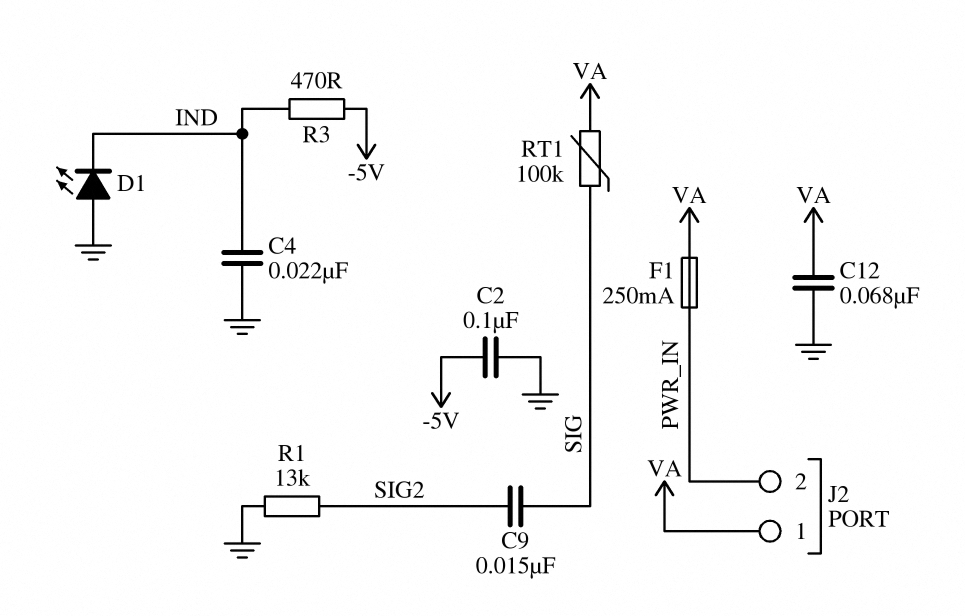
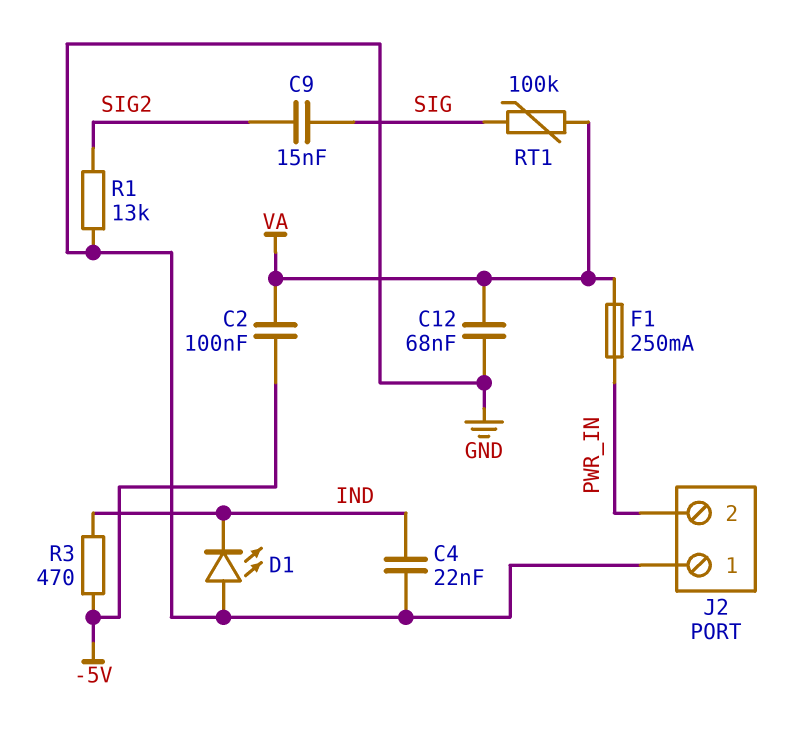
C2: 100nF (-5V, GND) -> 100nF (-5V, VA)
J2 pin 1: VA -> GND

